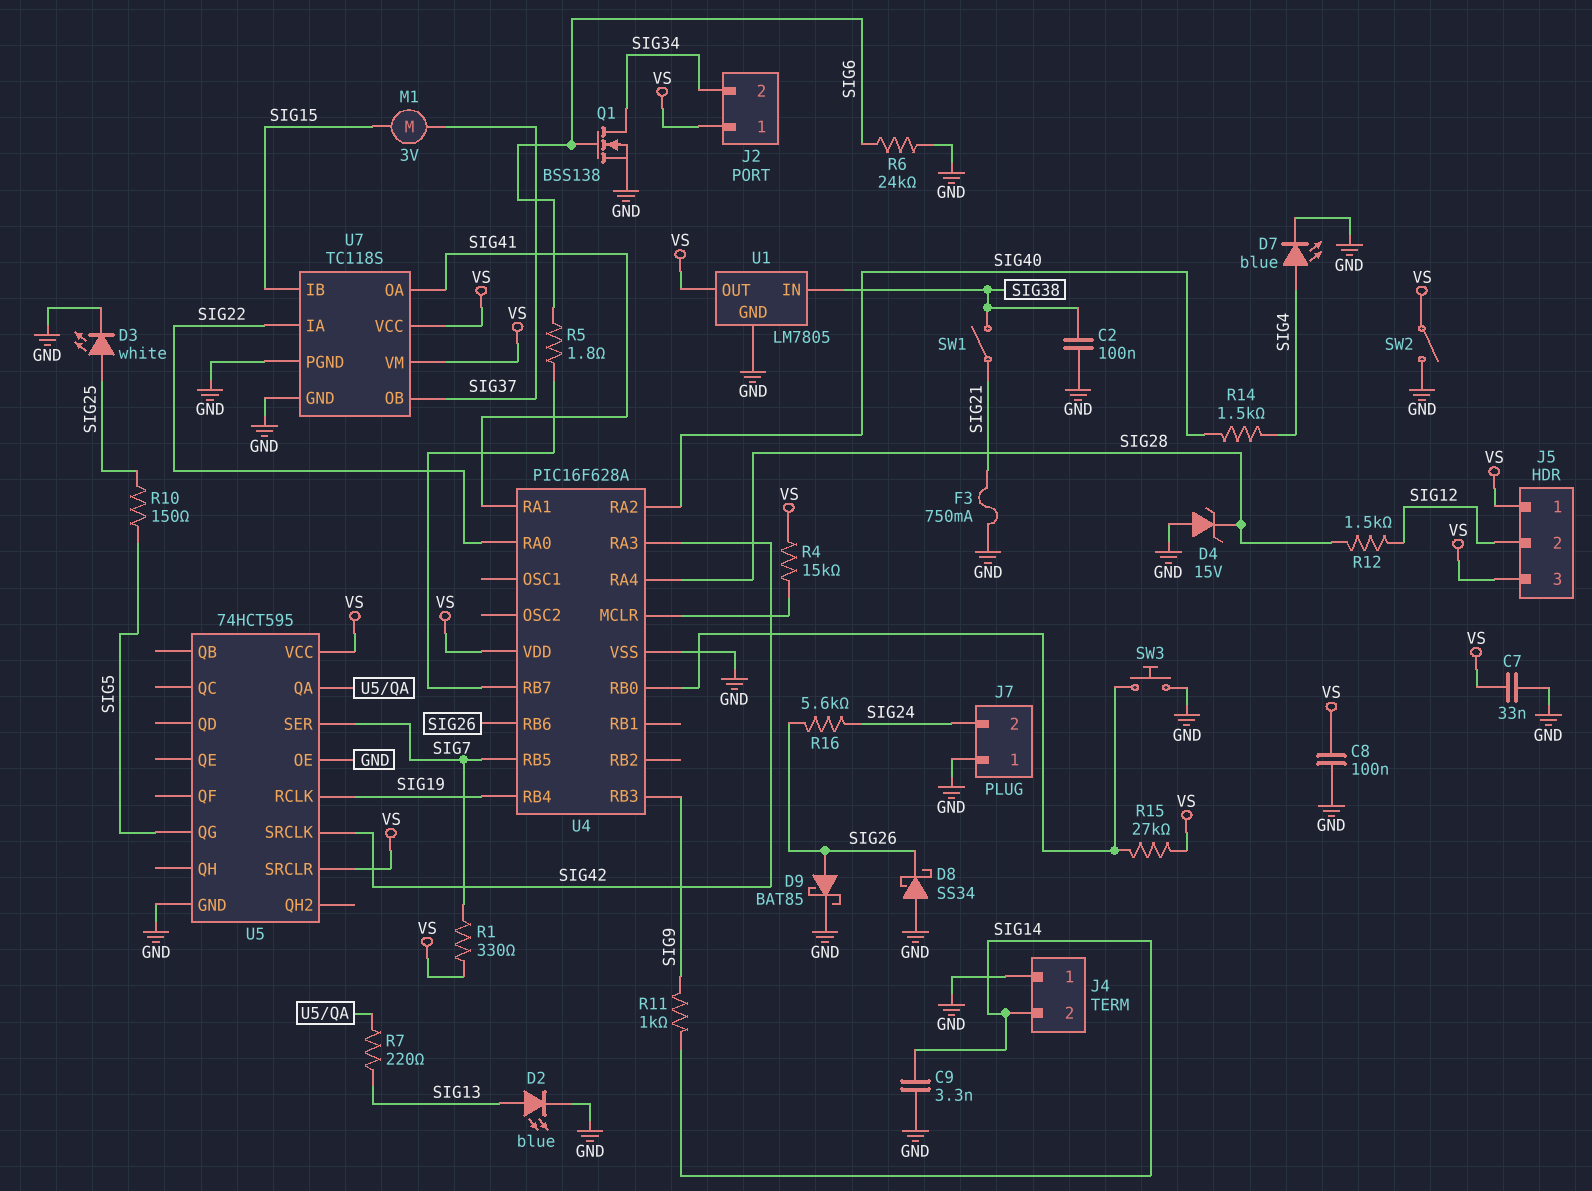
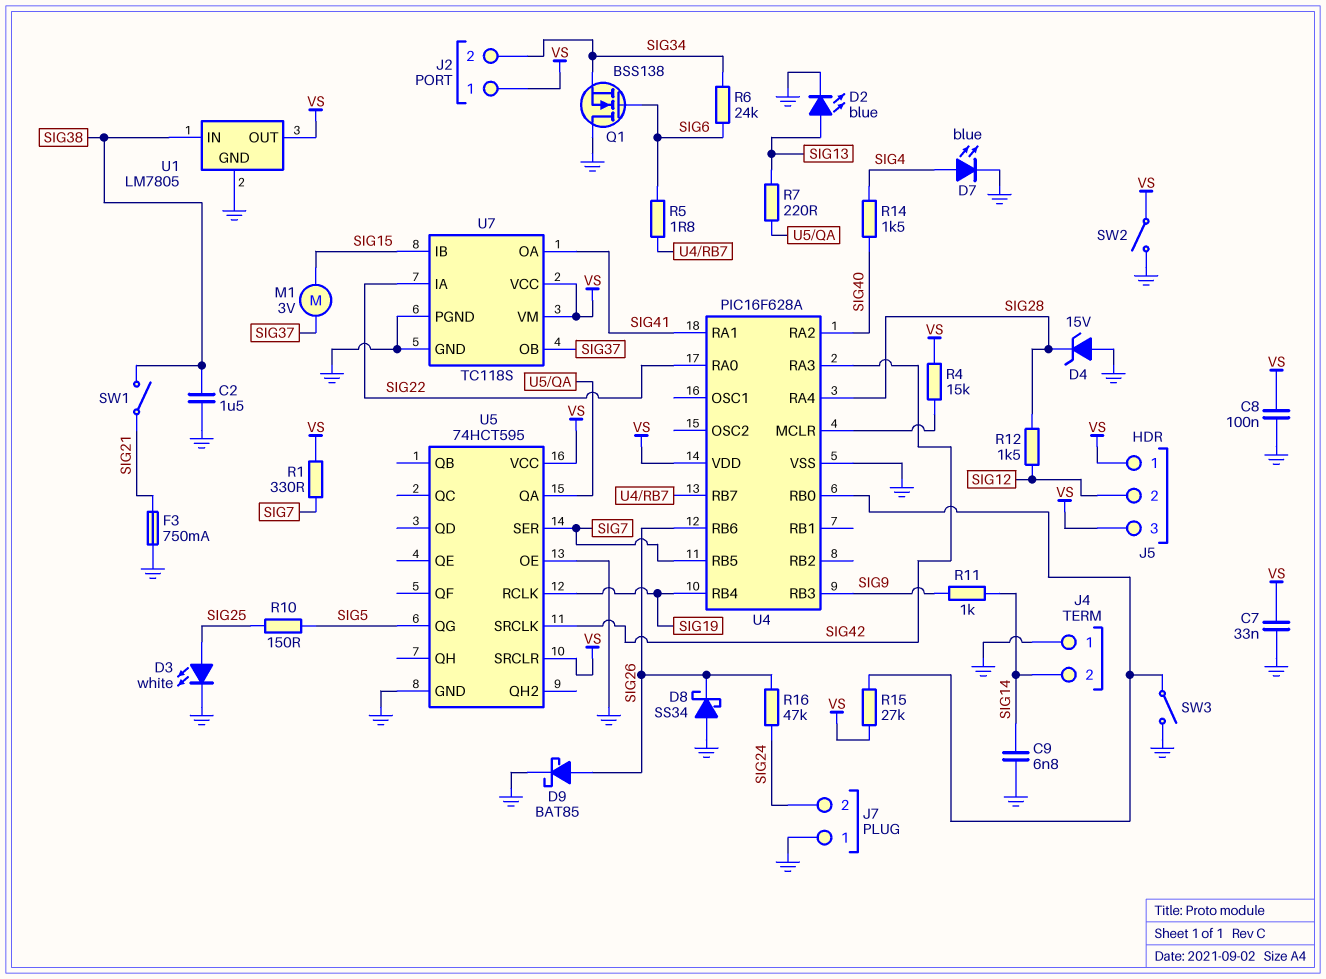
C2: 100nF (GND, SIG38) -> 1.5uF (GND, SIG38)
C9: 3.3nF (GND, SIG14) -> 6.8nF (GND, SIG14)
Q1: NMOS BSS138 (G SIG6, D SIG34, S GND) -> NMOS BSS138 (G SIG6, D GND, S SIG34)
R6: 24k (GND, SIG6) -> 24k (SIG6, SIG34)
R16: 5.6k (SIG24, SIG26) -> 47k (SIG24, SIG26)
SW3: button (GND, U4/RB0) -> switch (GND, U4/RB0)

